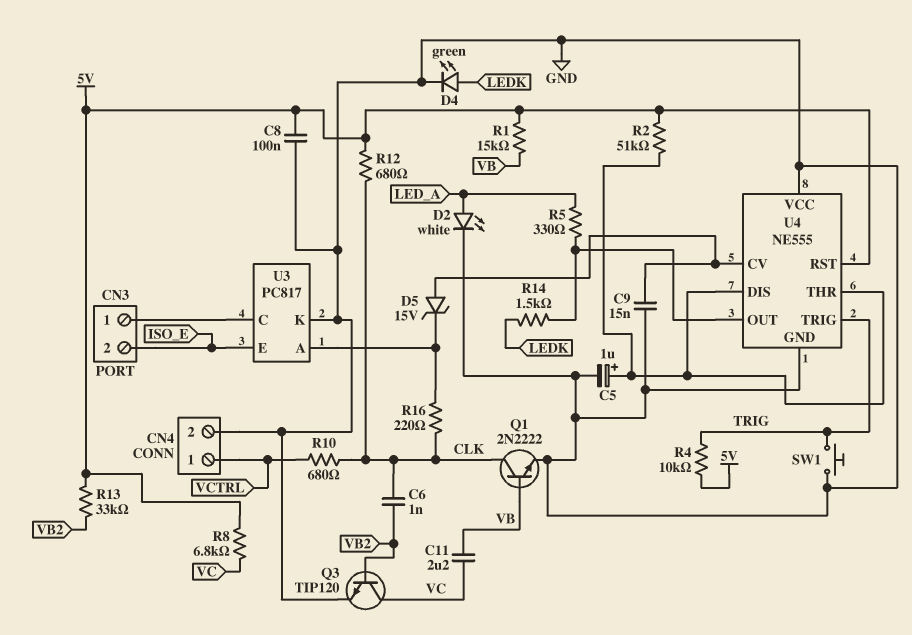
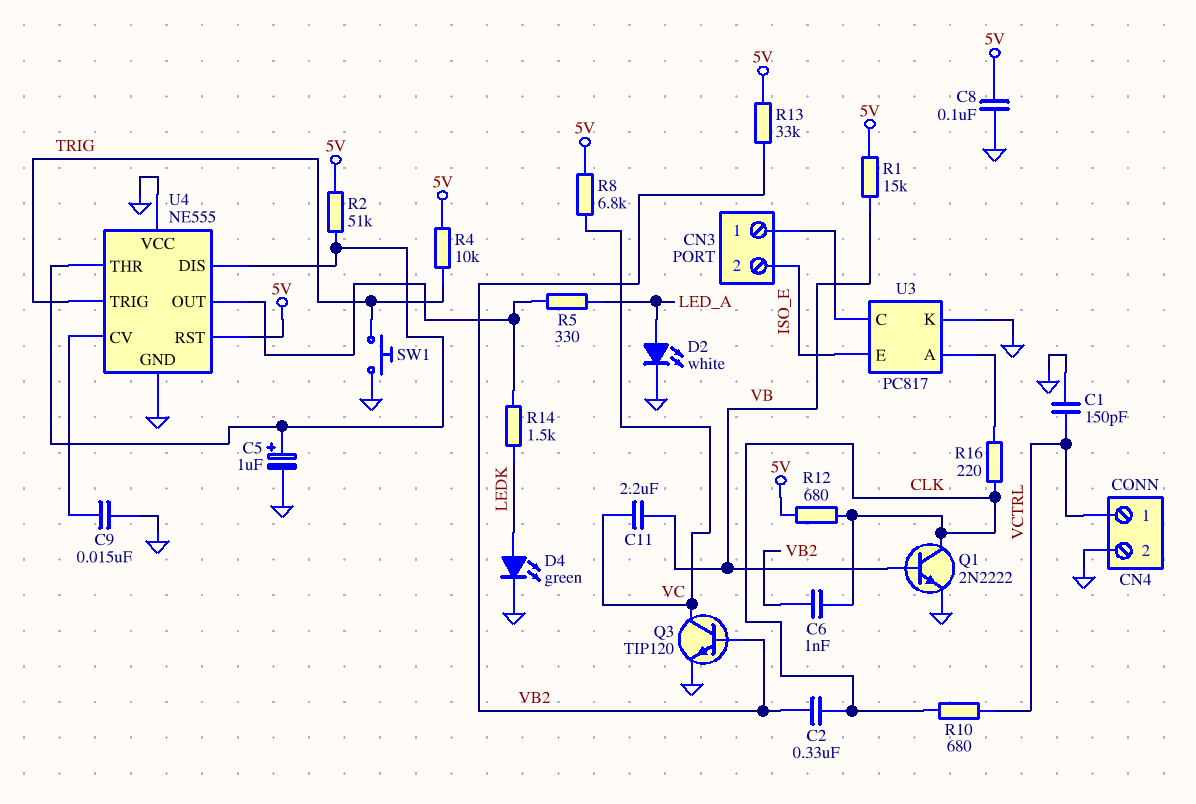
C1: none -> 150pF (GND, VCTRL)
C2: none -> 330nF (CLK, VB2)
D5: zener 15V (A U4/CV, K U3/A) -> none

